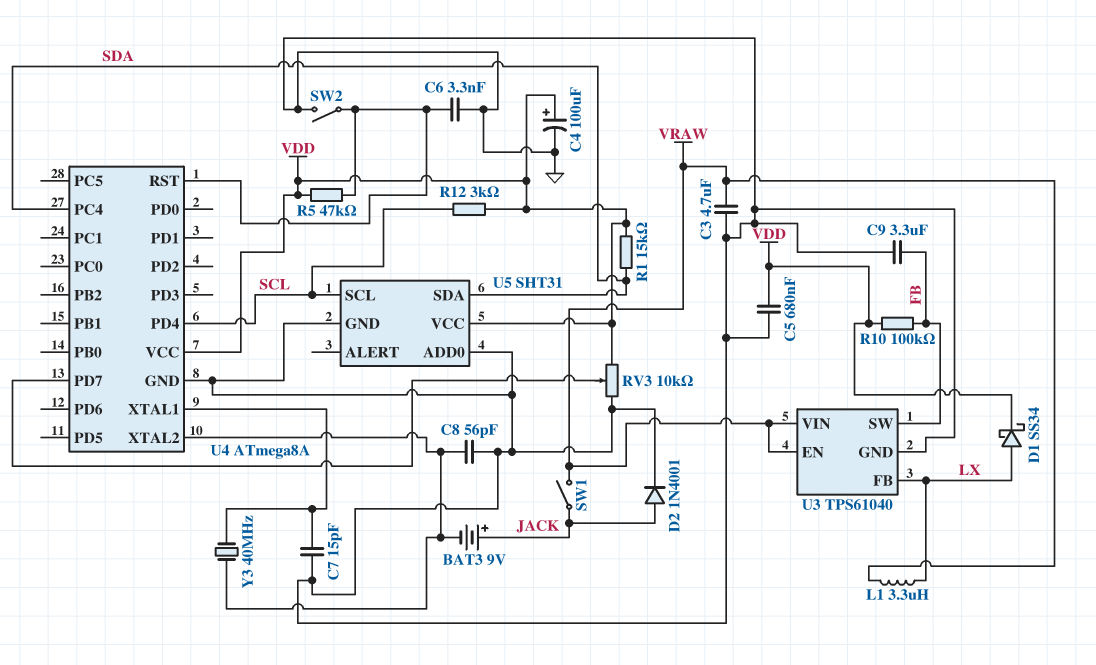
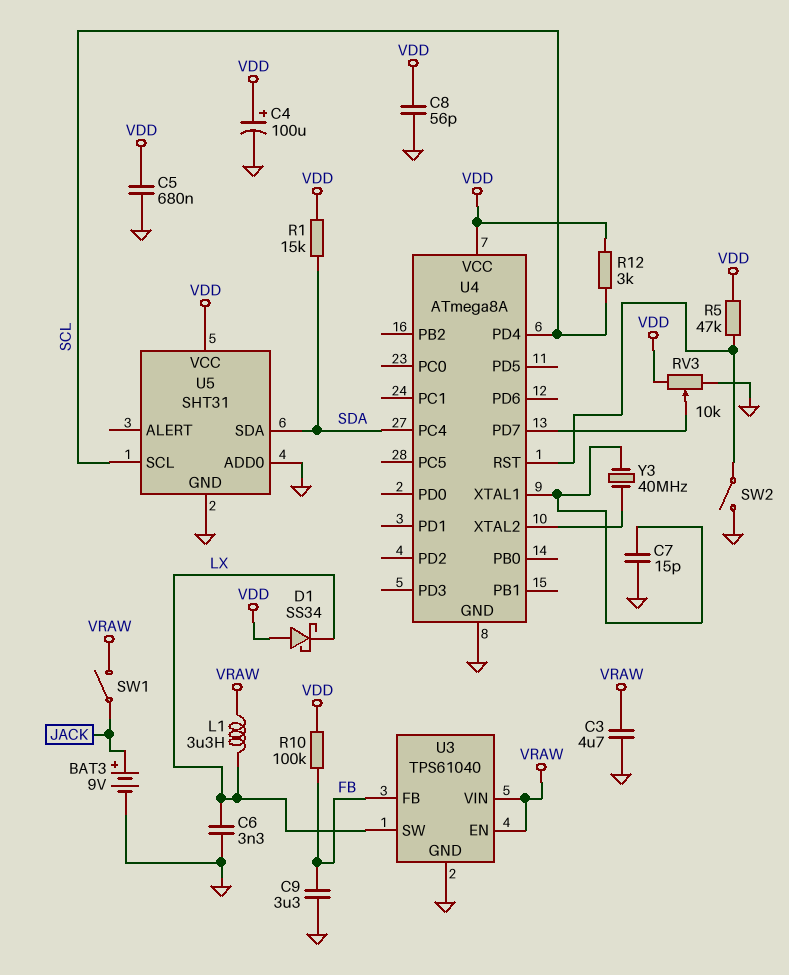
BAT3: 9V (plus JACK, minus U4/XTAL2) -> 9V (plus JACK, minus GND)
C6: 3.3nF (GND, U4/RST) -> 3.3nF (GND, LX)
C8: 56pF (GND, U4/XTAL2) -> 56pF (GND, VDD)
D1: schottky SS34 (A LX, K VDD) -> schottky SS34 (A VDD, K LX)
D2: diode 1N4001 (A JACK, K GND) -> none
U3 pin FB: LX -> FB
U3 pin SW: FB -> LX

